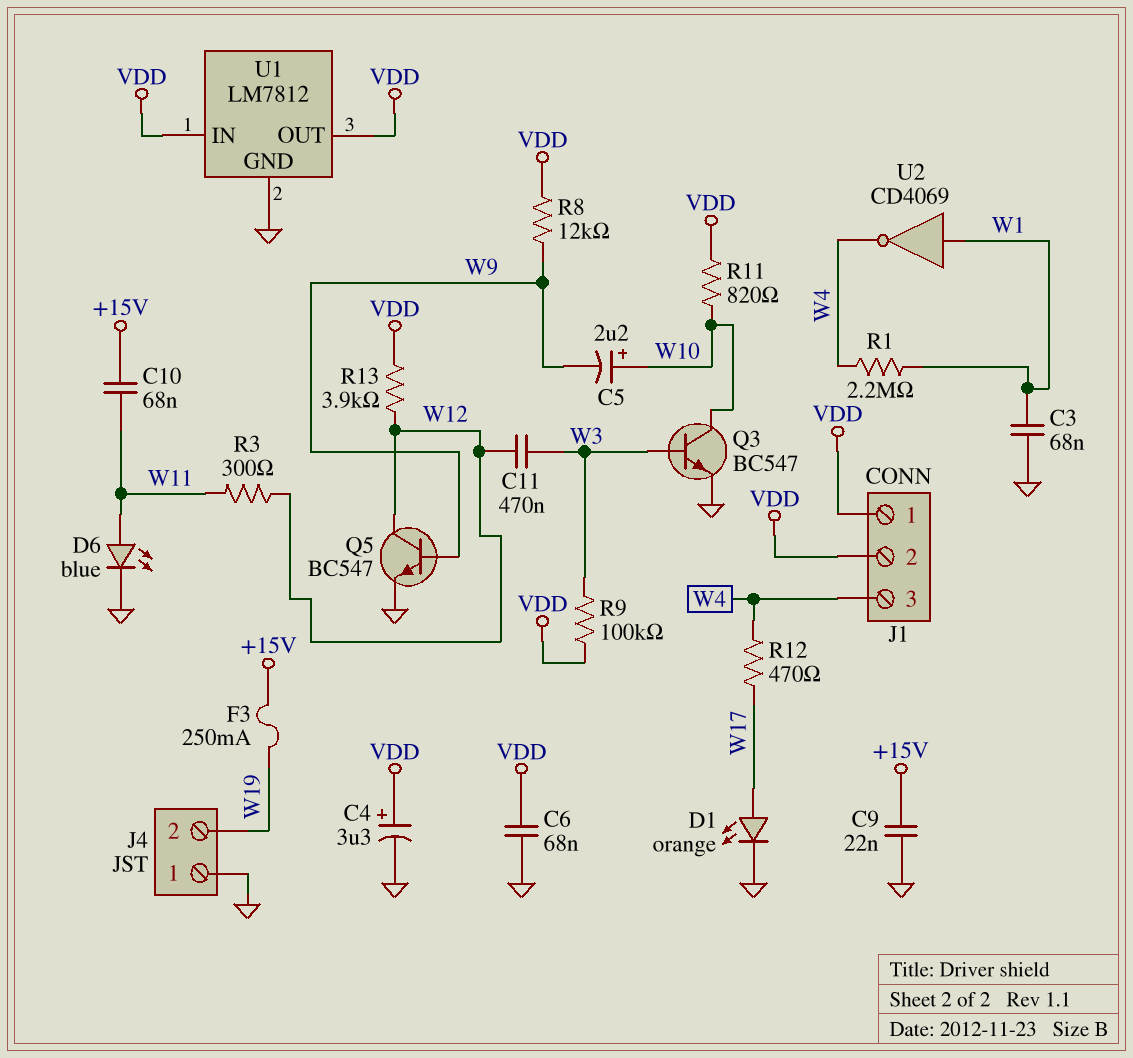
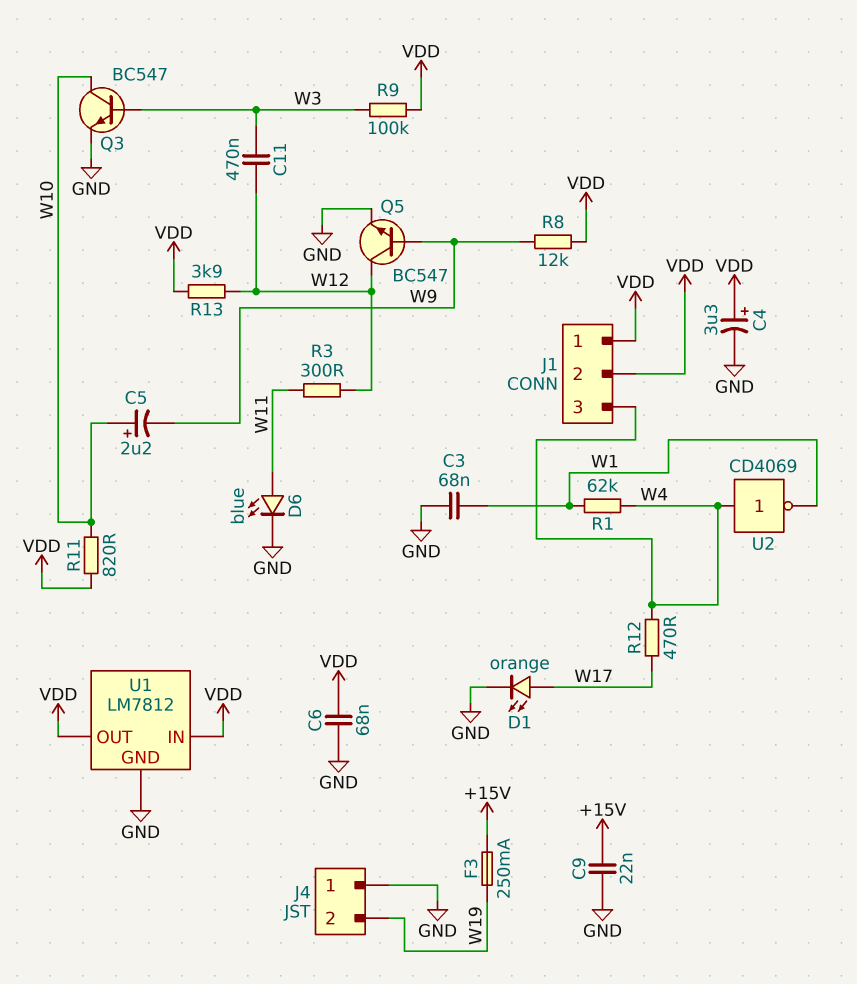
C10: 68nF (+15V, W11) -> none
R1: 2.2M (W1, W4) -> 62k (W1, W4)
U2: NOT CD4069 (in W1, out W4) -> NOT CD4069 (in W4, out W1)

